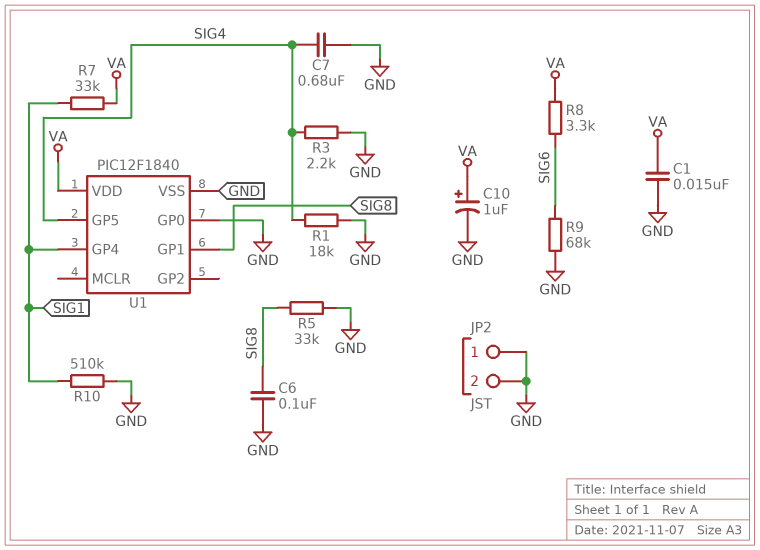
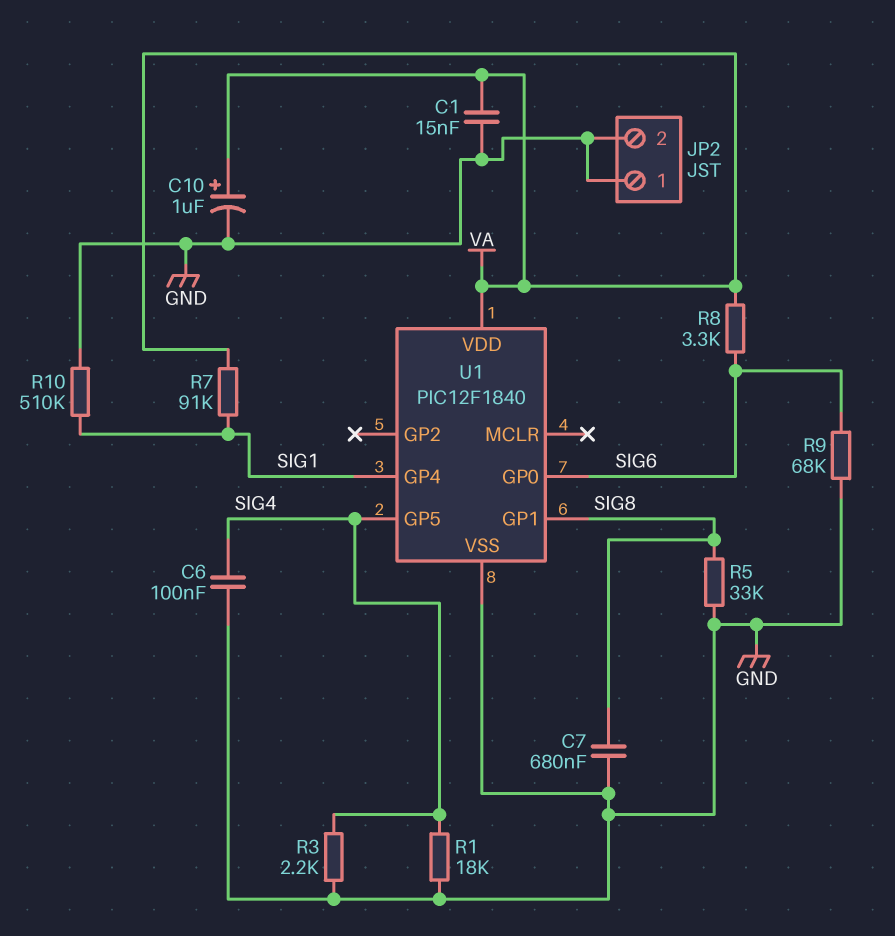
C6: 100nF (GND, SIG8) -> 100nF (GND, SIG4)
C7: 680nF (GND, SIG4) -> 680nF (GND, SIG8)
R7: 33k (SIG1, VA) -> 91k (SIG1, VA)
U1 pin GP0: GND -> SIG6

